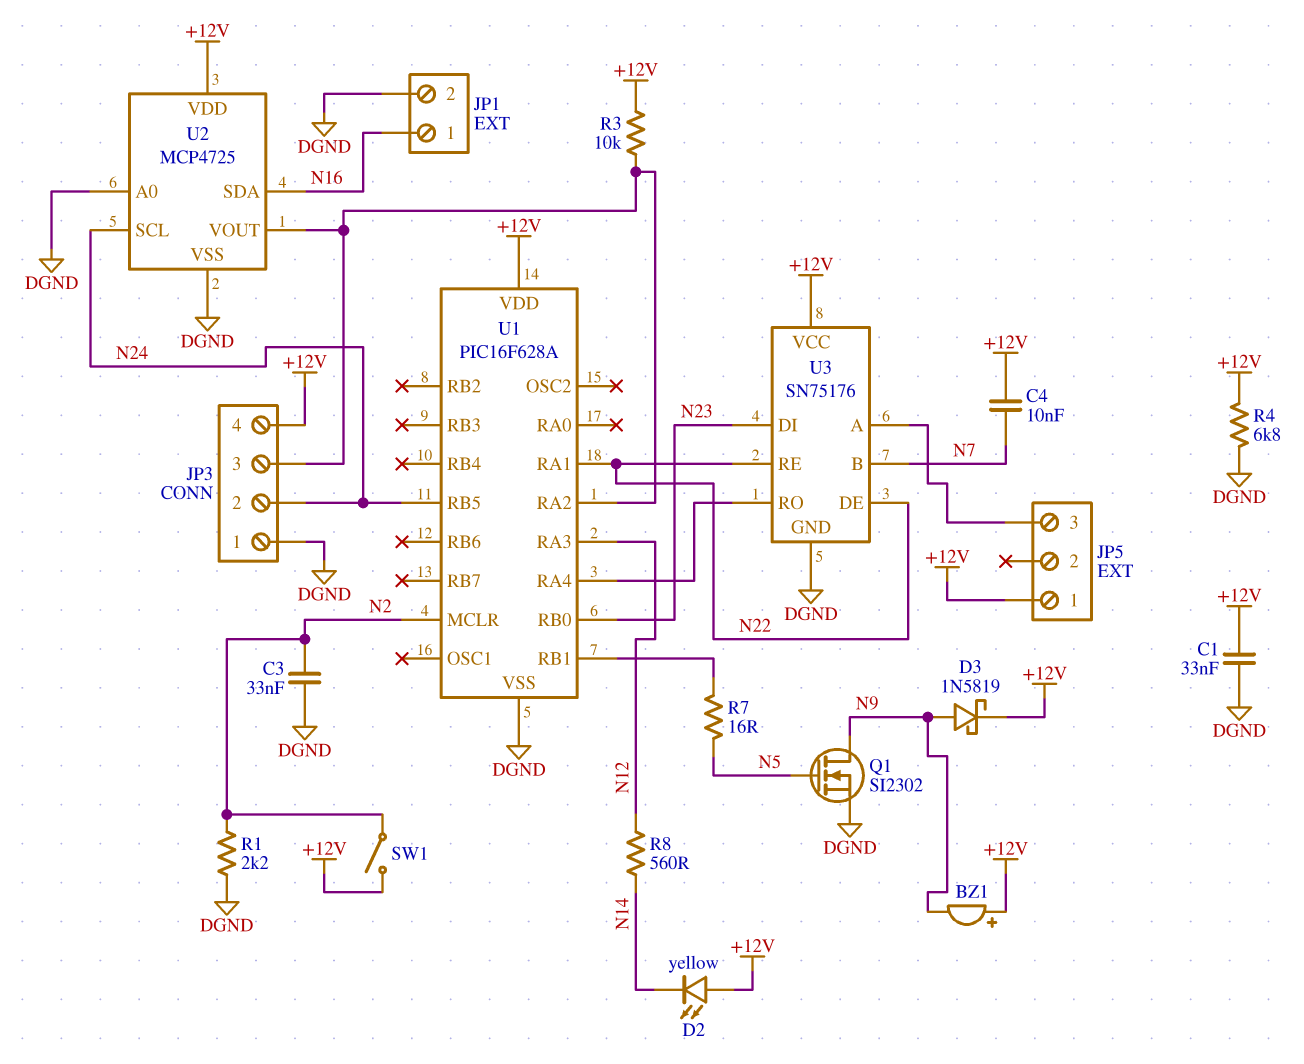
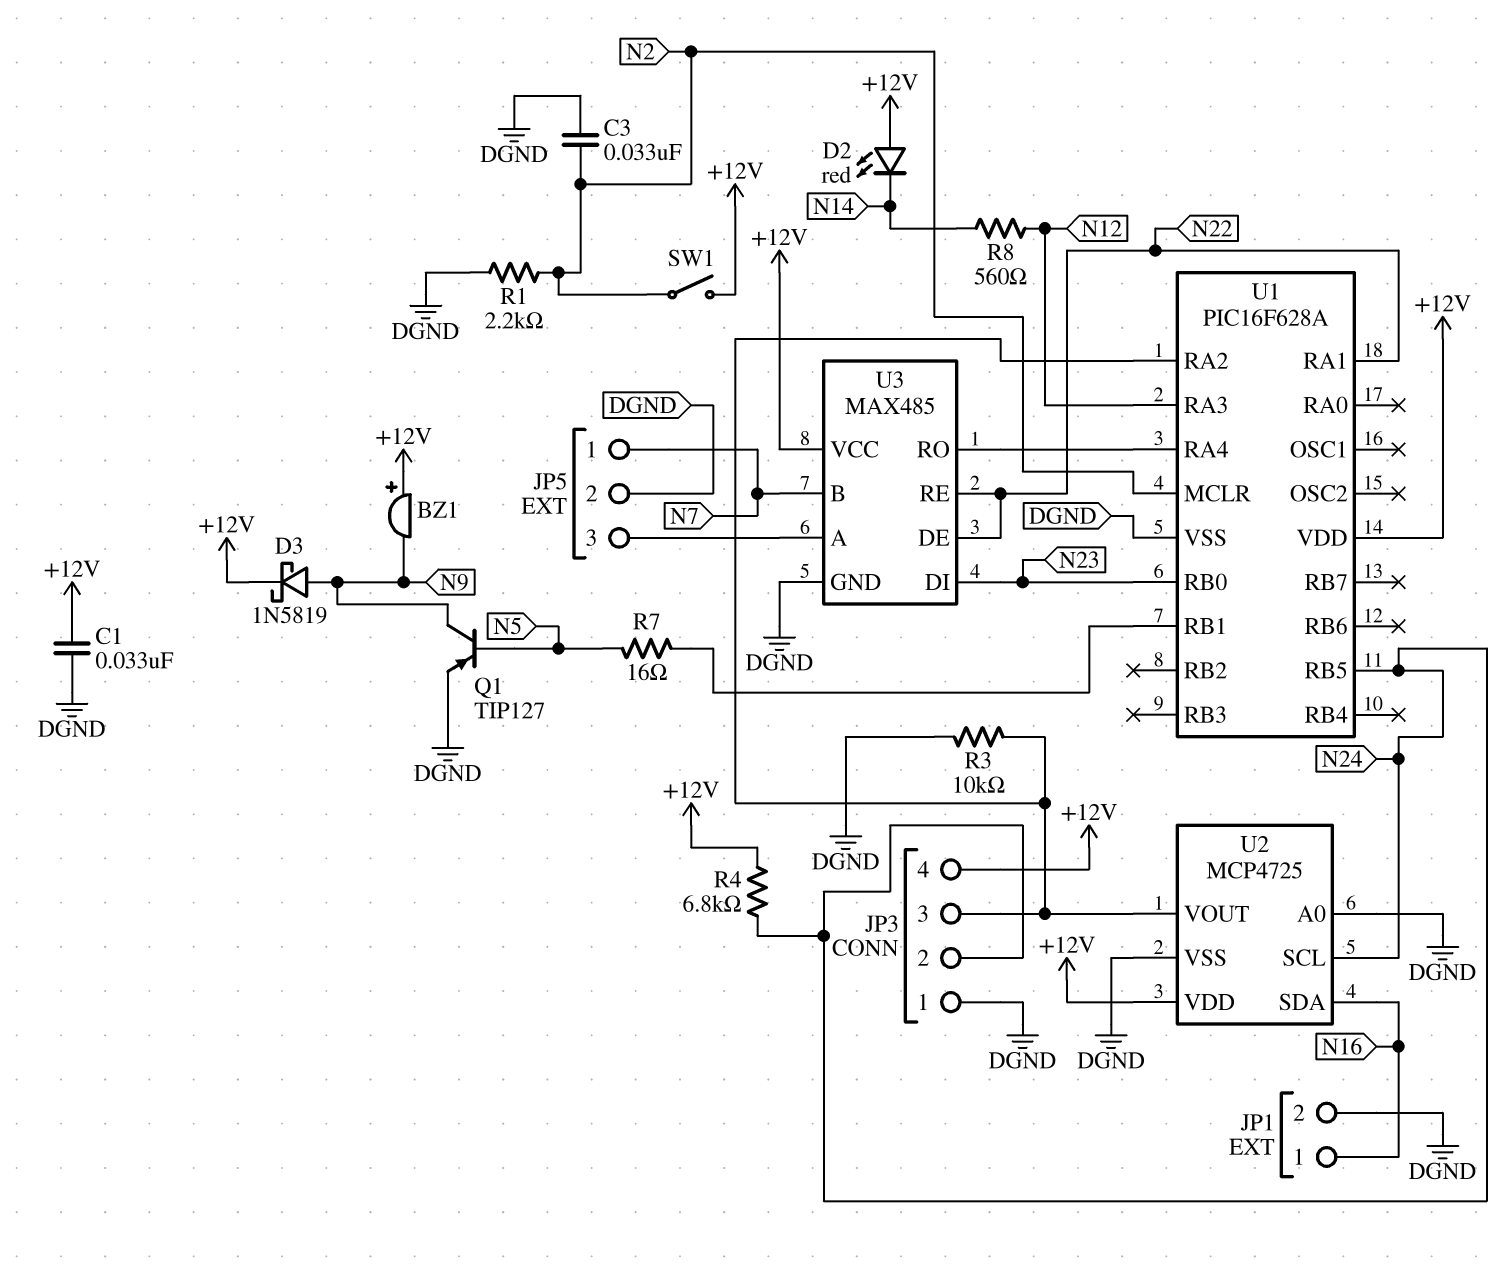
C4: 10nF (+12V, N7) -> none
D2: LED yellow (A +12V, K N14) -> LED red (A +12V, K N14)
JP5 pin 1: +12V -> N7
JP5 pin 2: none -> DGND
Q1: NMOS SI2302 (G N5, D N9, S DGND) -> PNP TIP127 (B N5, C N9, E DGND)
R3: 10k (+12V, JP3/3) -> 10k (DGND, JP3/3)
R4: 6.8k (+12V, DGND) -> 6.8k (+12V, N24)
U3: SN75176 -> MAX485

